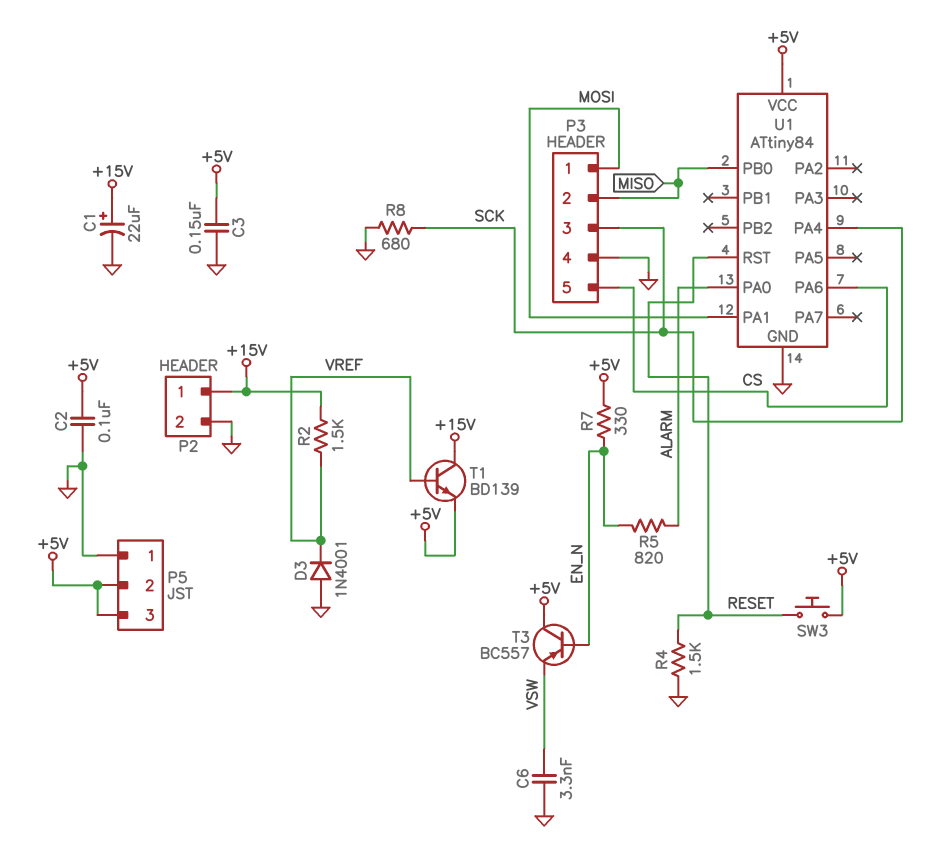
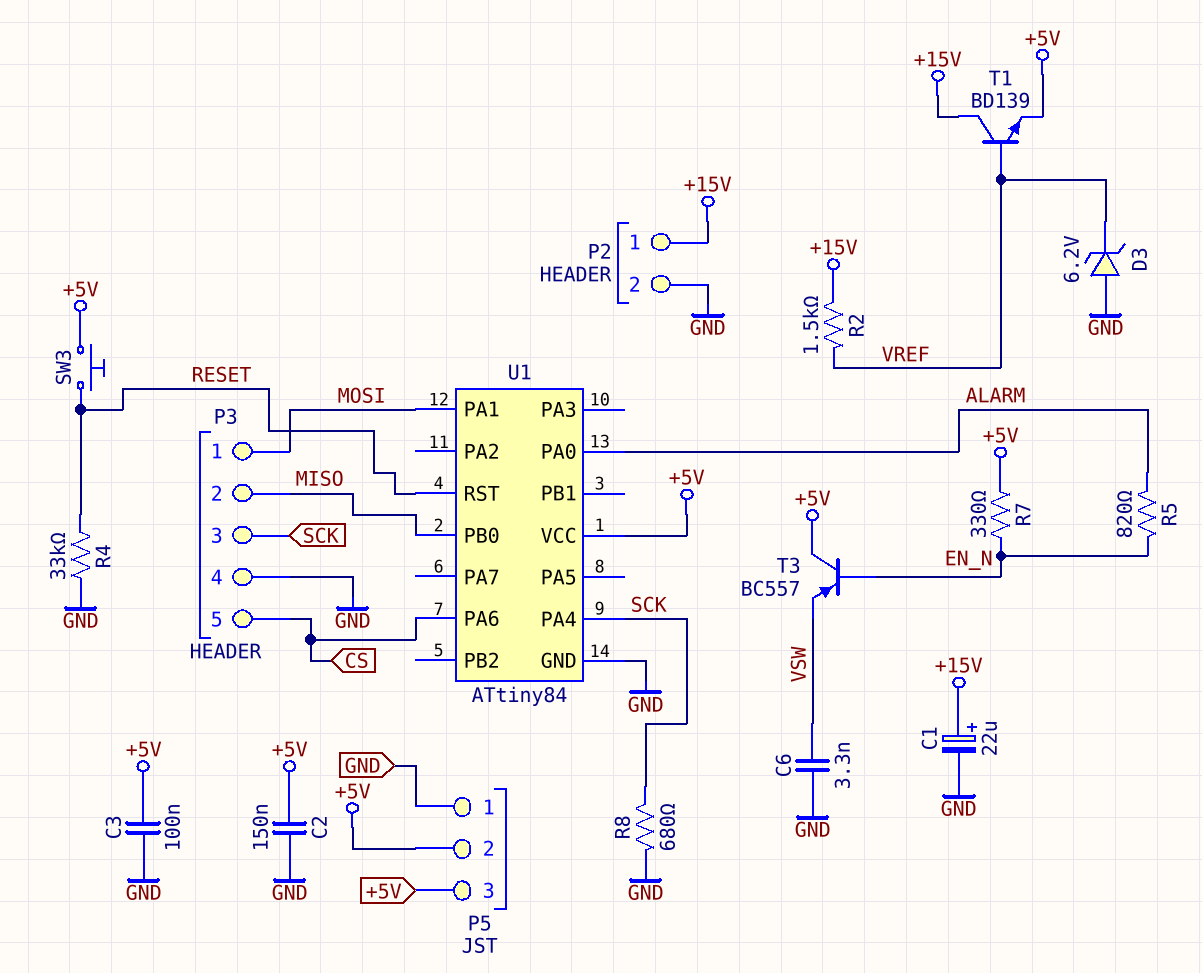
C2: 100nF (+5V, GND) -> 150nF (+5V, GND)
C3: 150nF (+5V, GND) -> 100nF (+5V, GND)
D3: diode 1N4001 (A GND, K VREF) -> zener 6.2V (A GND, K VREF)
R4: 1.5k (GND, RESET) -> 33k (GND, RESET)

